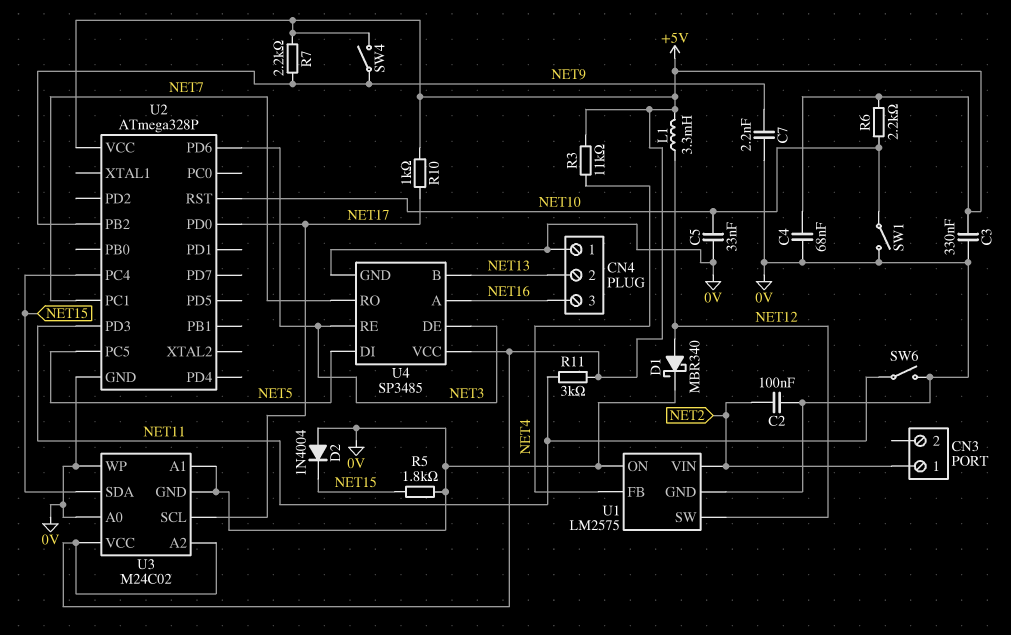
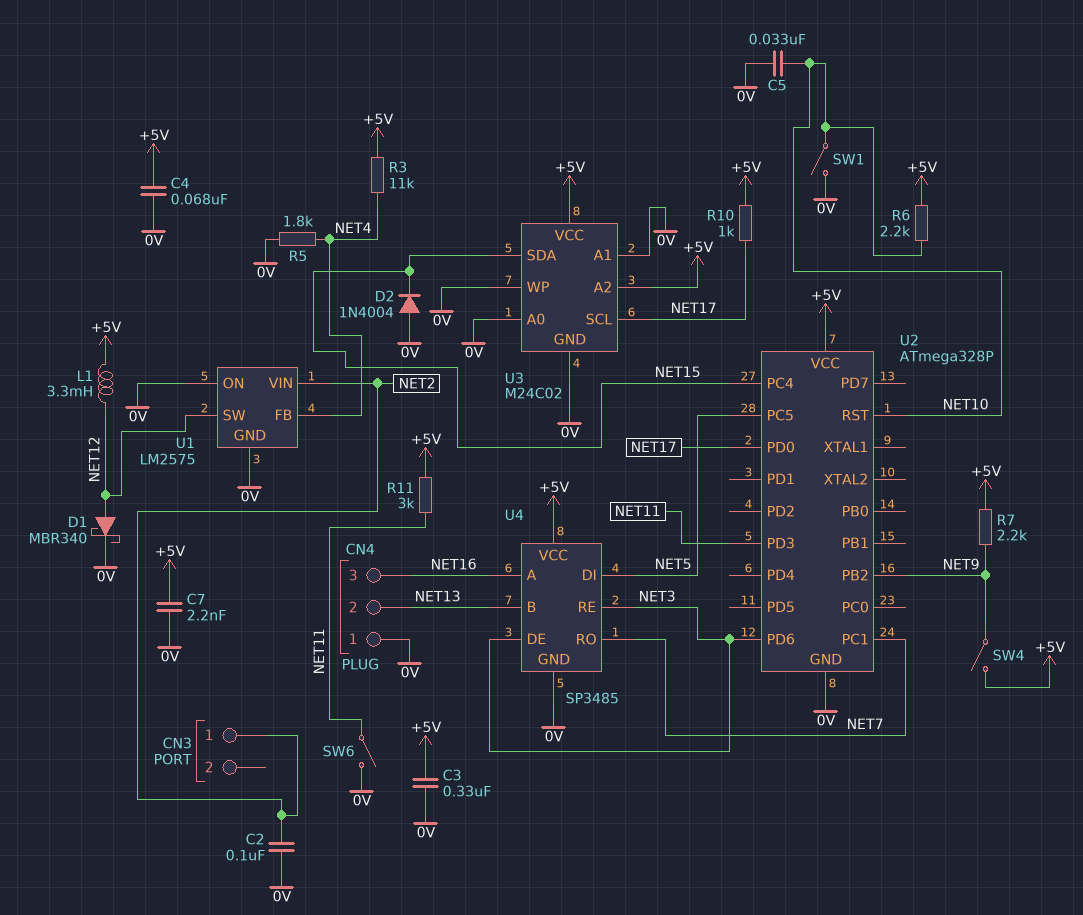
C7: 2.2nF (0V, NET9) -> 2.2nF (+5V, 0V)
R5: 1.8k (0V, NET15) -> 1.8k (0V, NET4)

